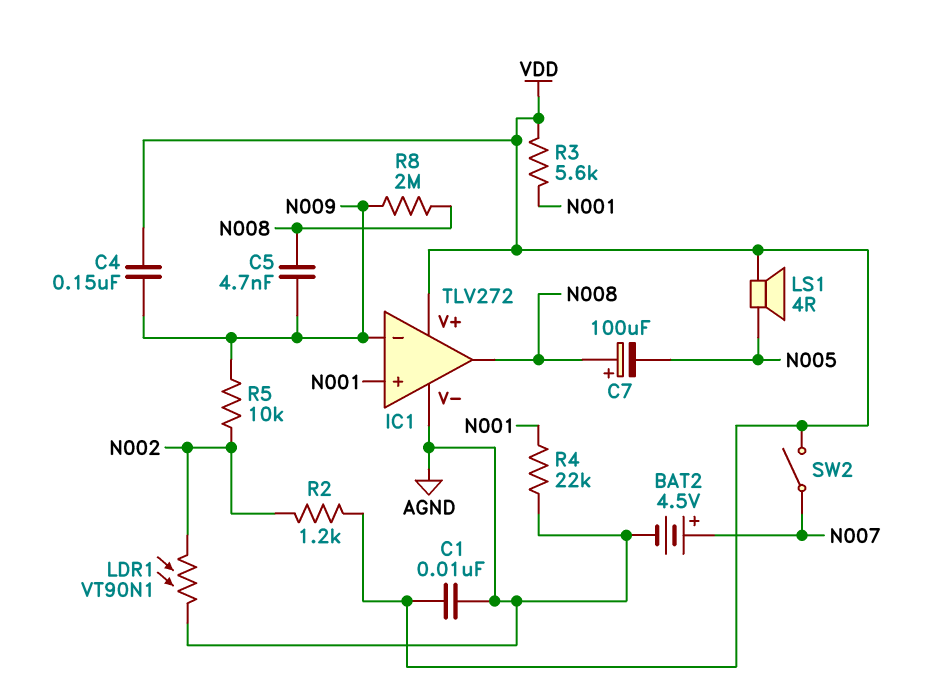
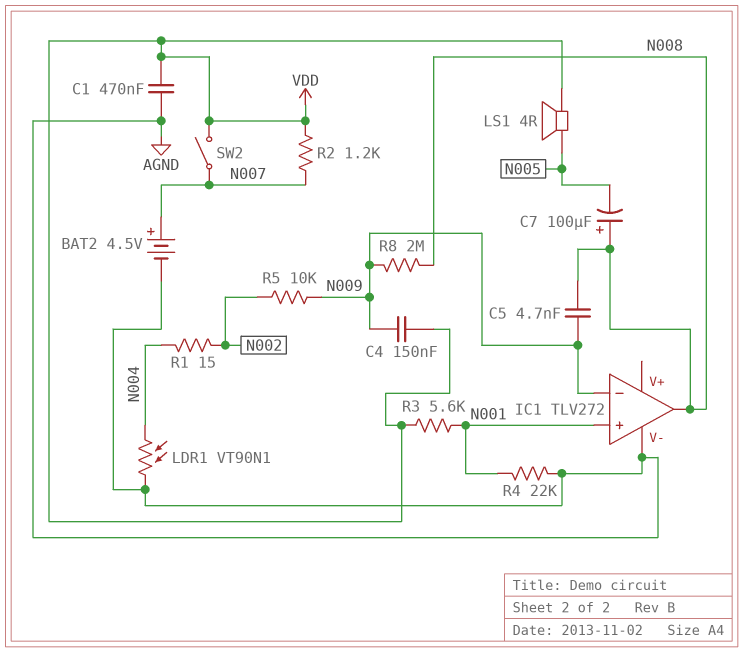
C1: 10nF (AGND, VDD) -> 470nF (AGND, VDD)
IC1 pin V+: VDD -> none
LDR1: VT90N1 (AGND, N002) -> VT90N1 (AGND, N004)
R1: none -> 15 (N002, N004)
R2: 1.2k (N002, VDD) -> 1.2k (N007, VDD)

